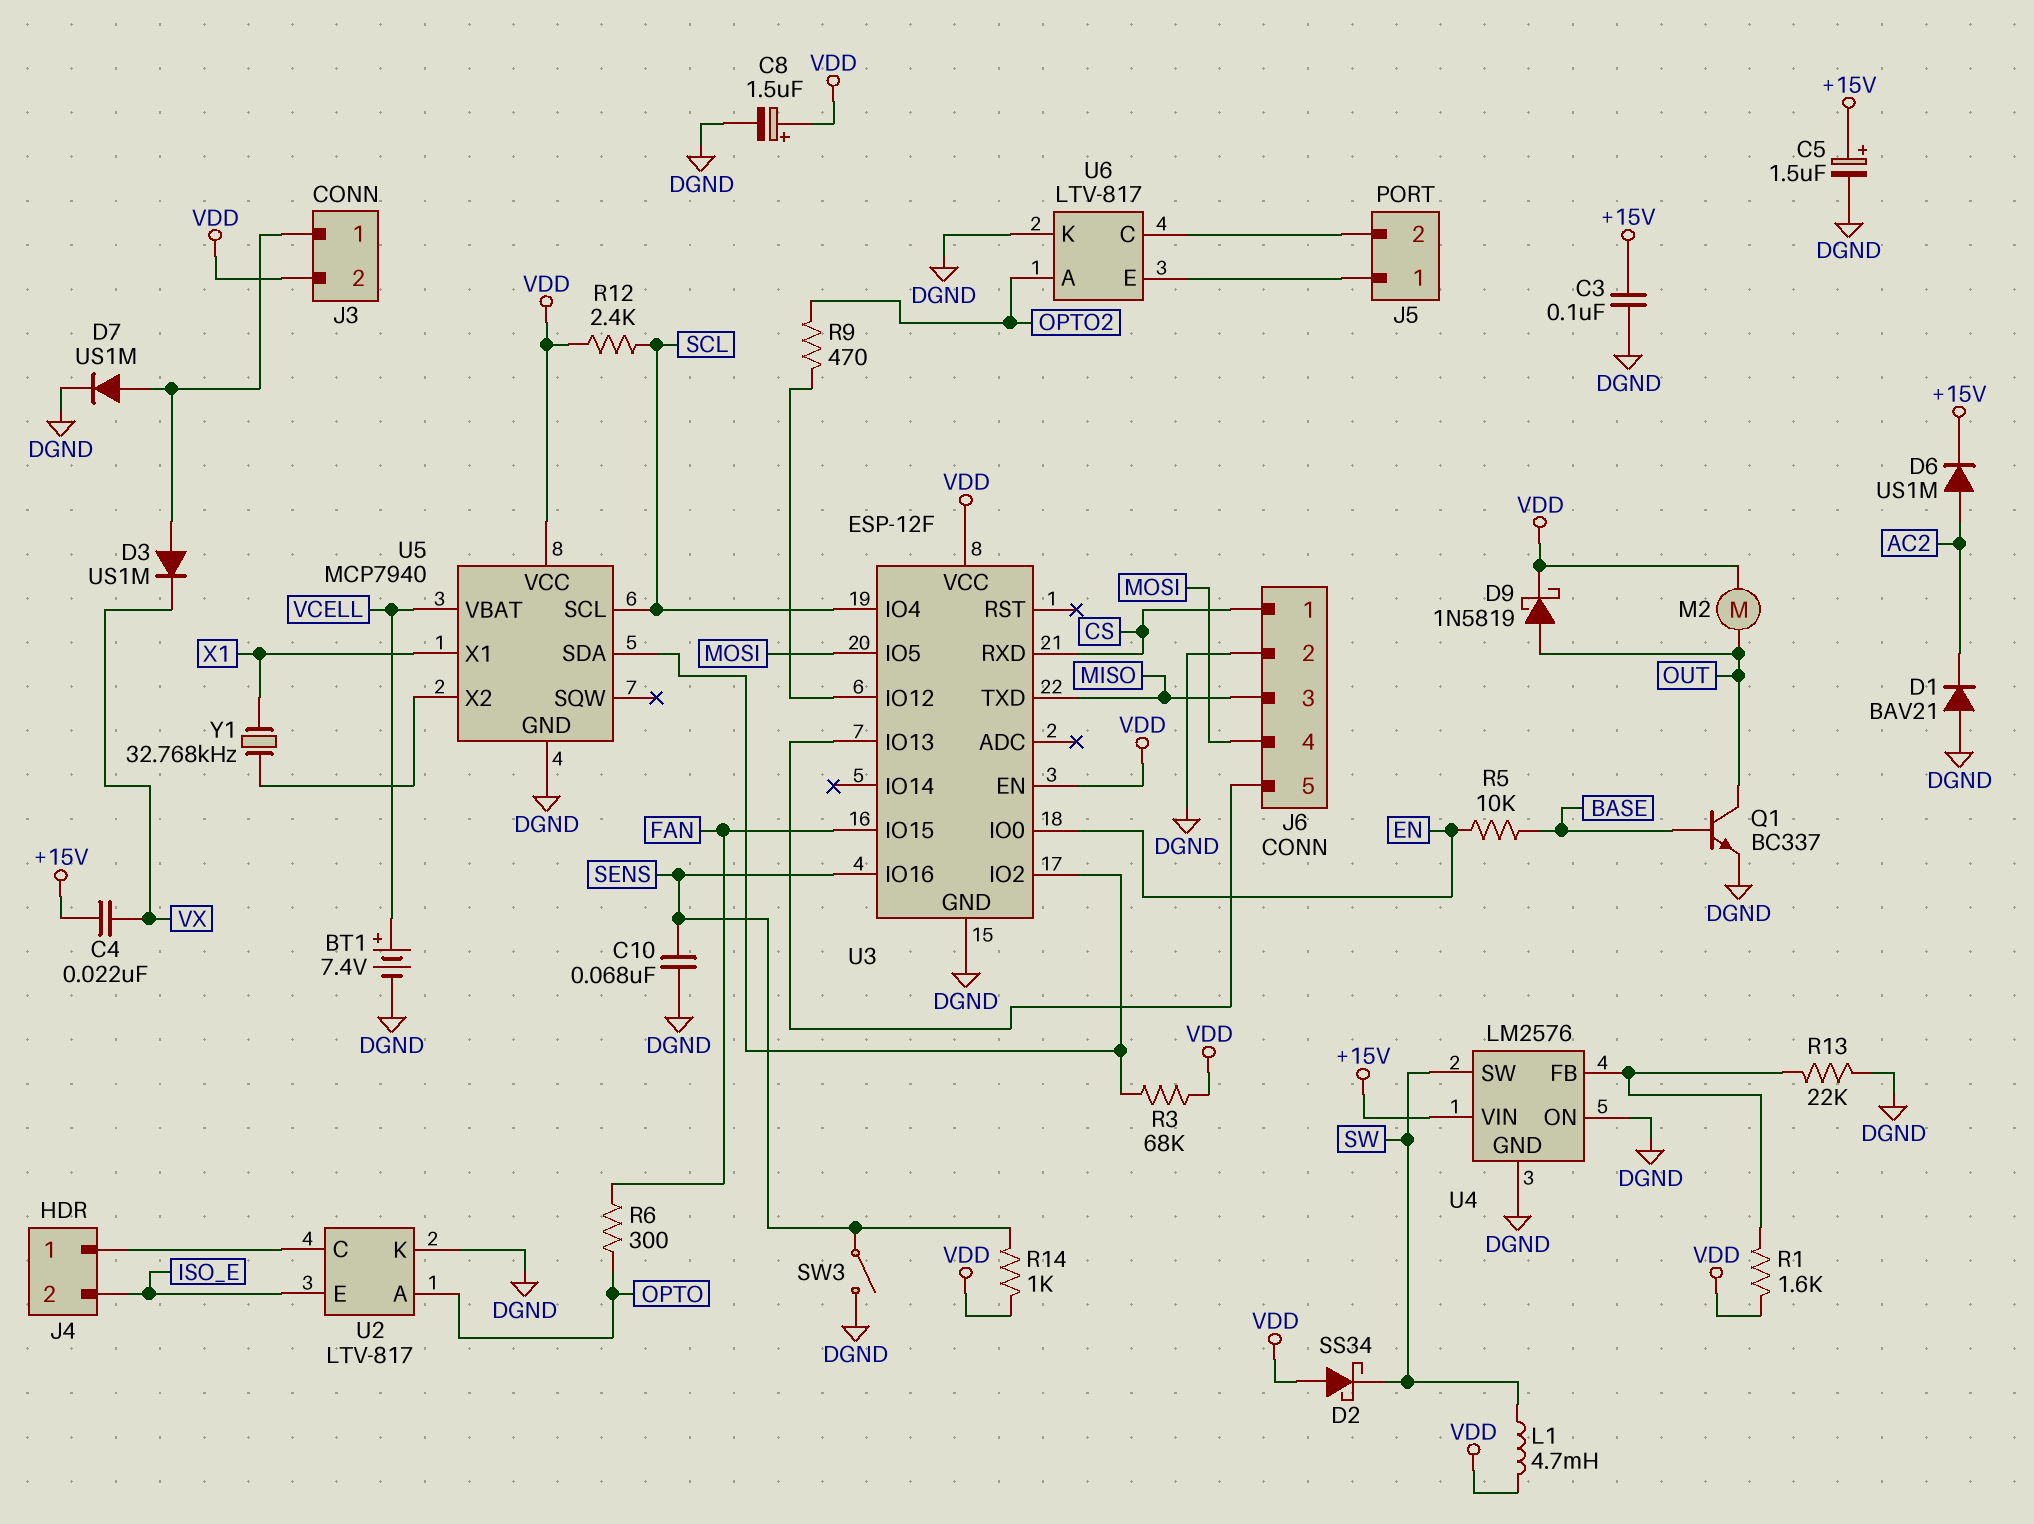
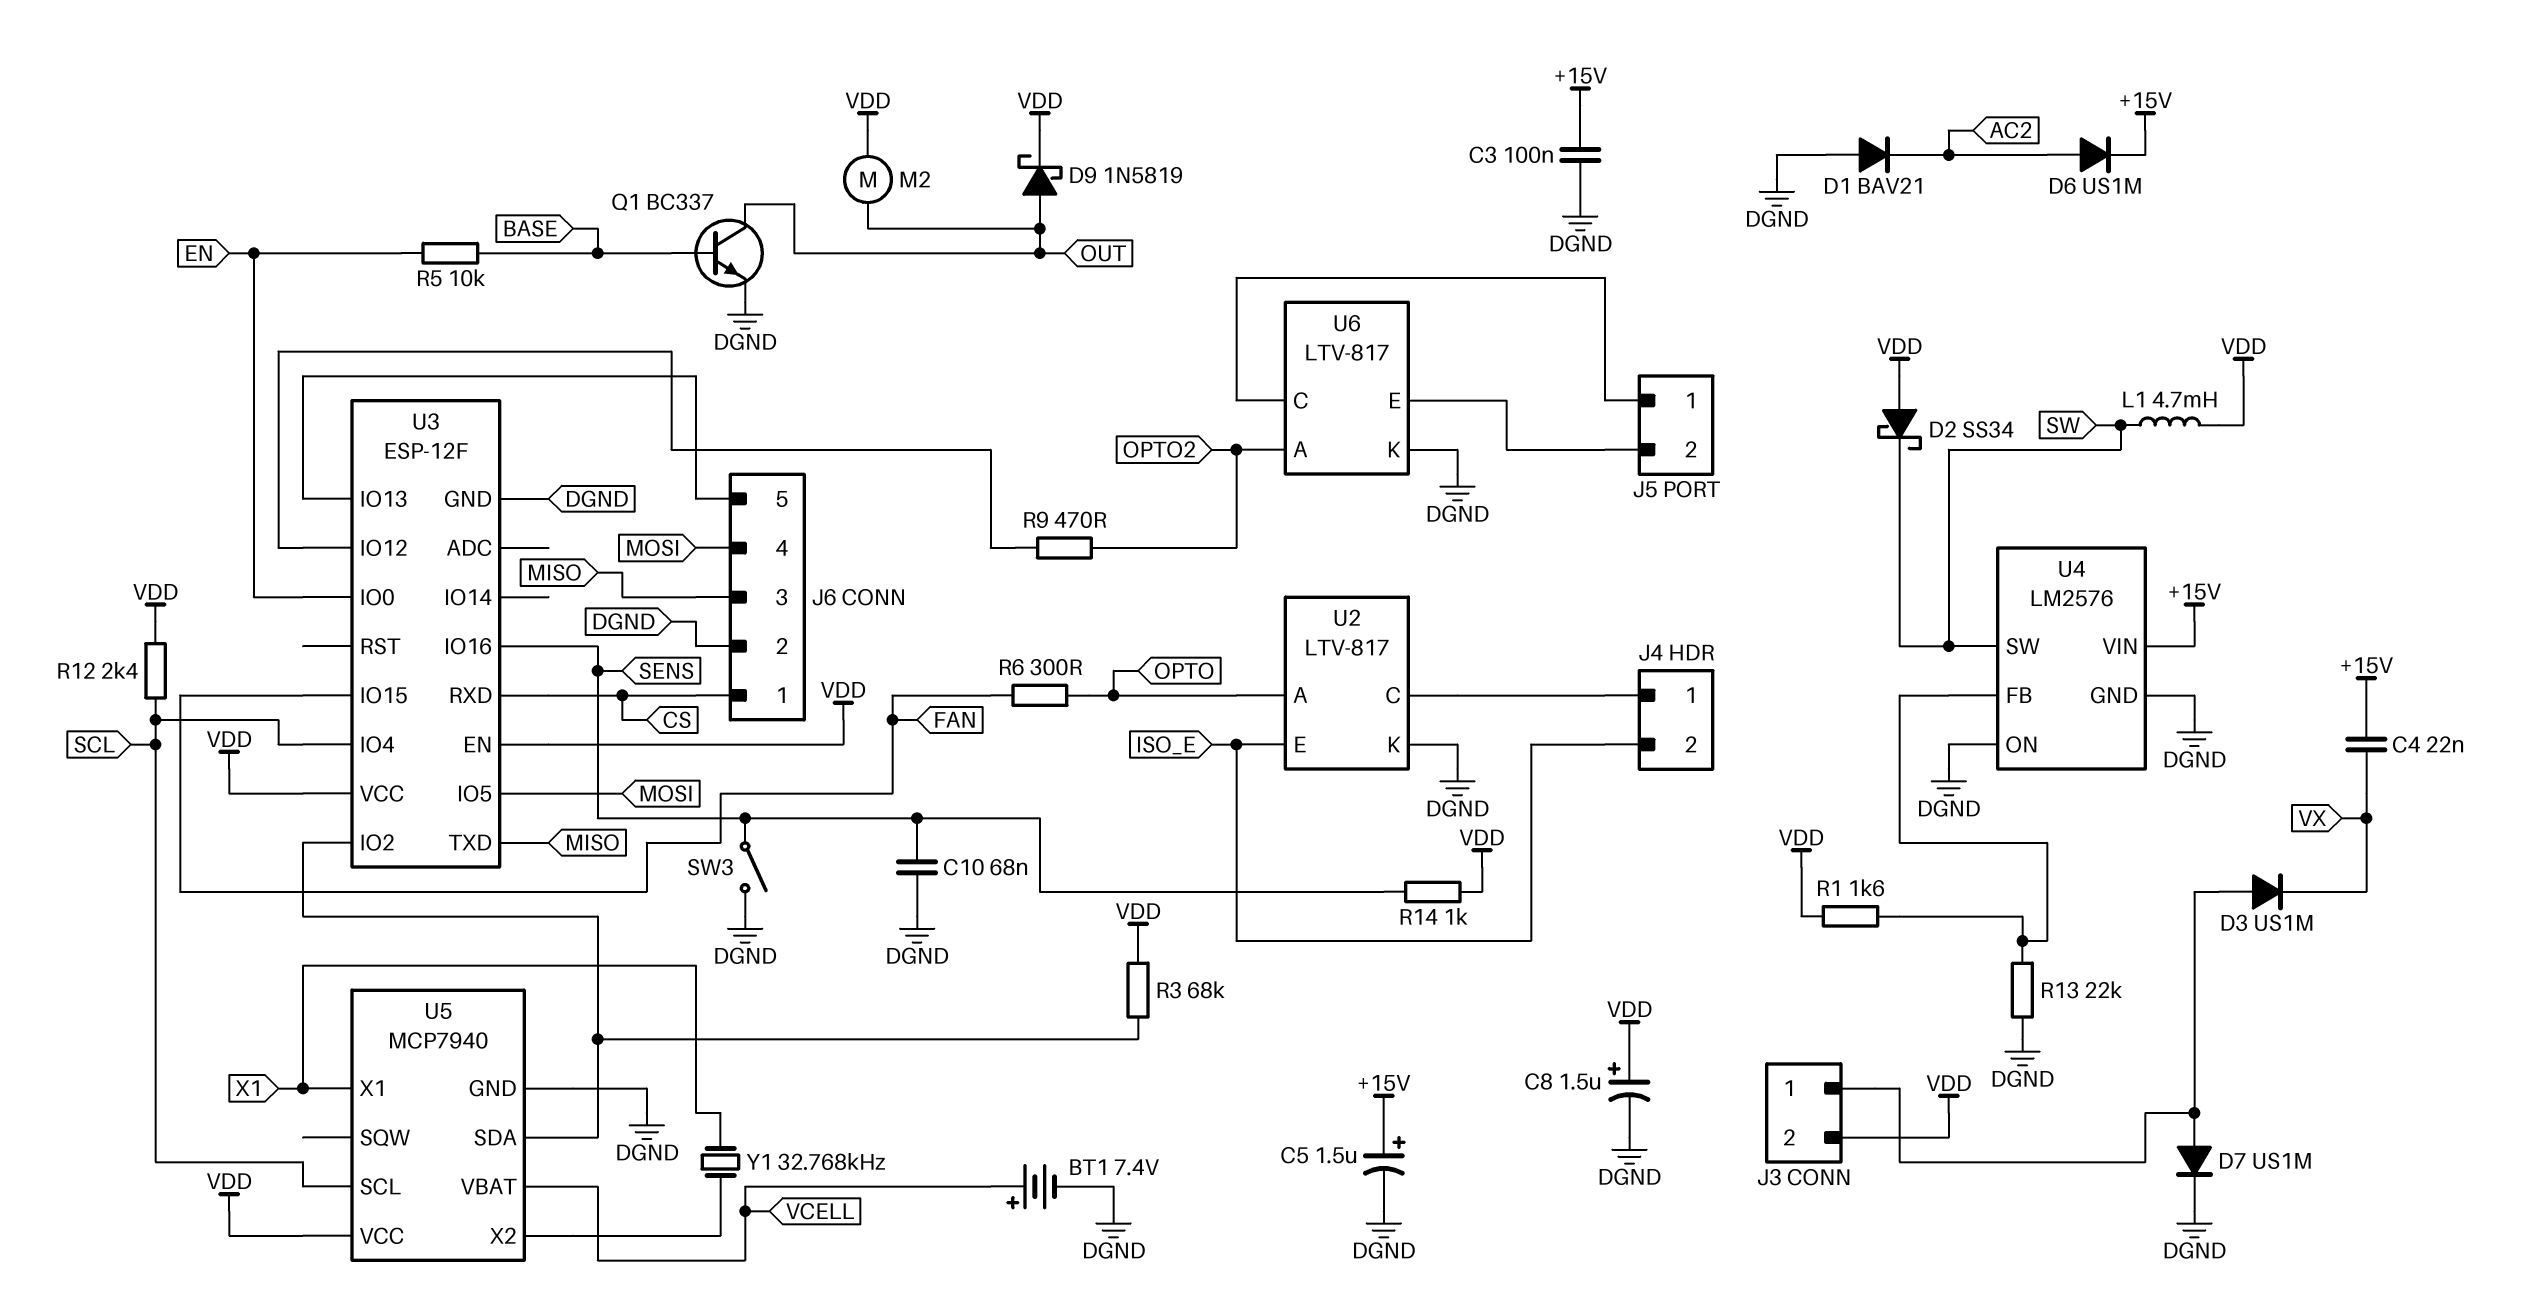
U6 pin C: J5/2 -> J5/1
U6 pin E: J5/1 -> J5/2

